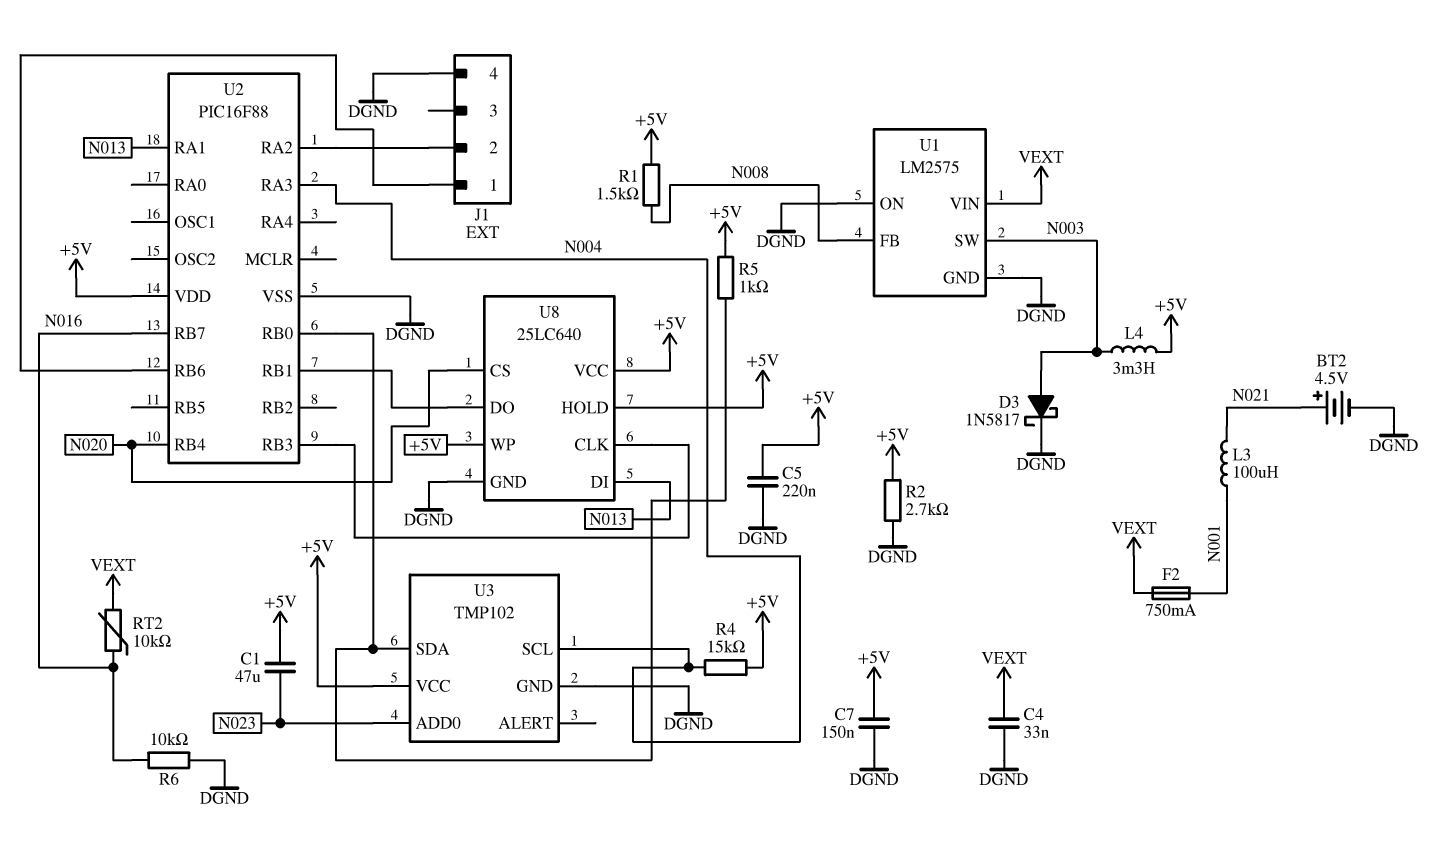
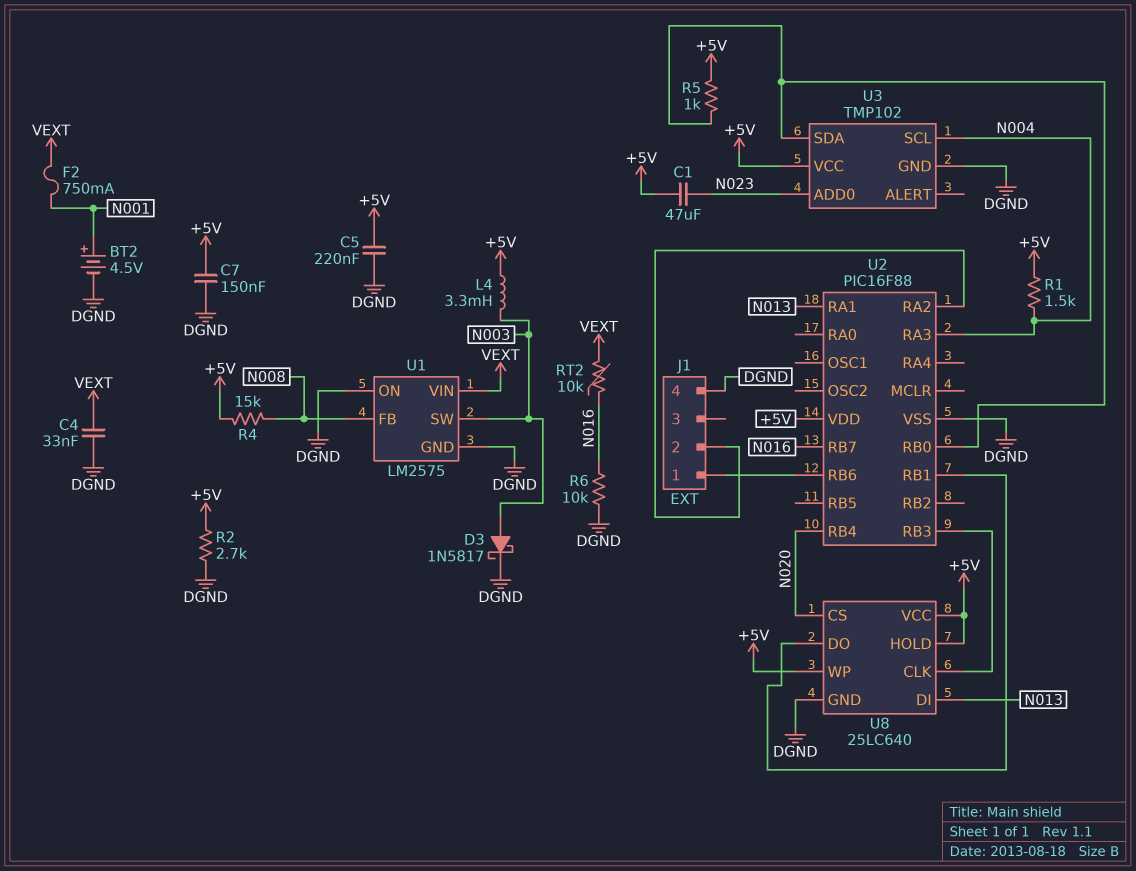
BT2: 4.5V (plus N021, minus DGND) -> 4.5V (plus N001, minus DGND)
L3: 100uH (N001, N021) -> none
R1: 1.5k (+5V, N008) -> 1.5k (+5V, N004)
R4: 15k (+5V, N004) -> 15k (+5V, N008)

